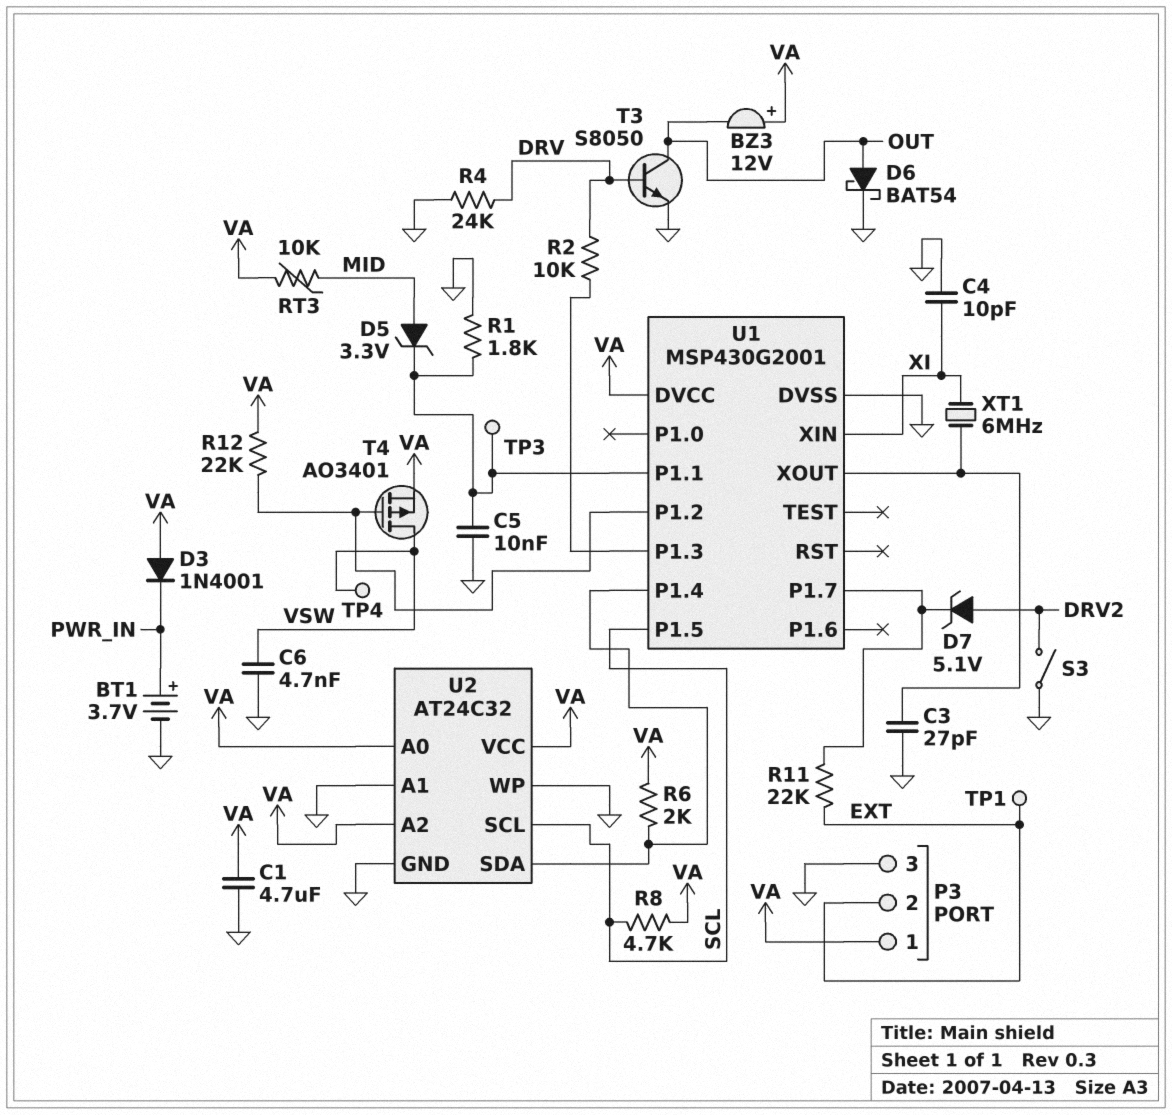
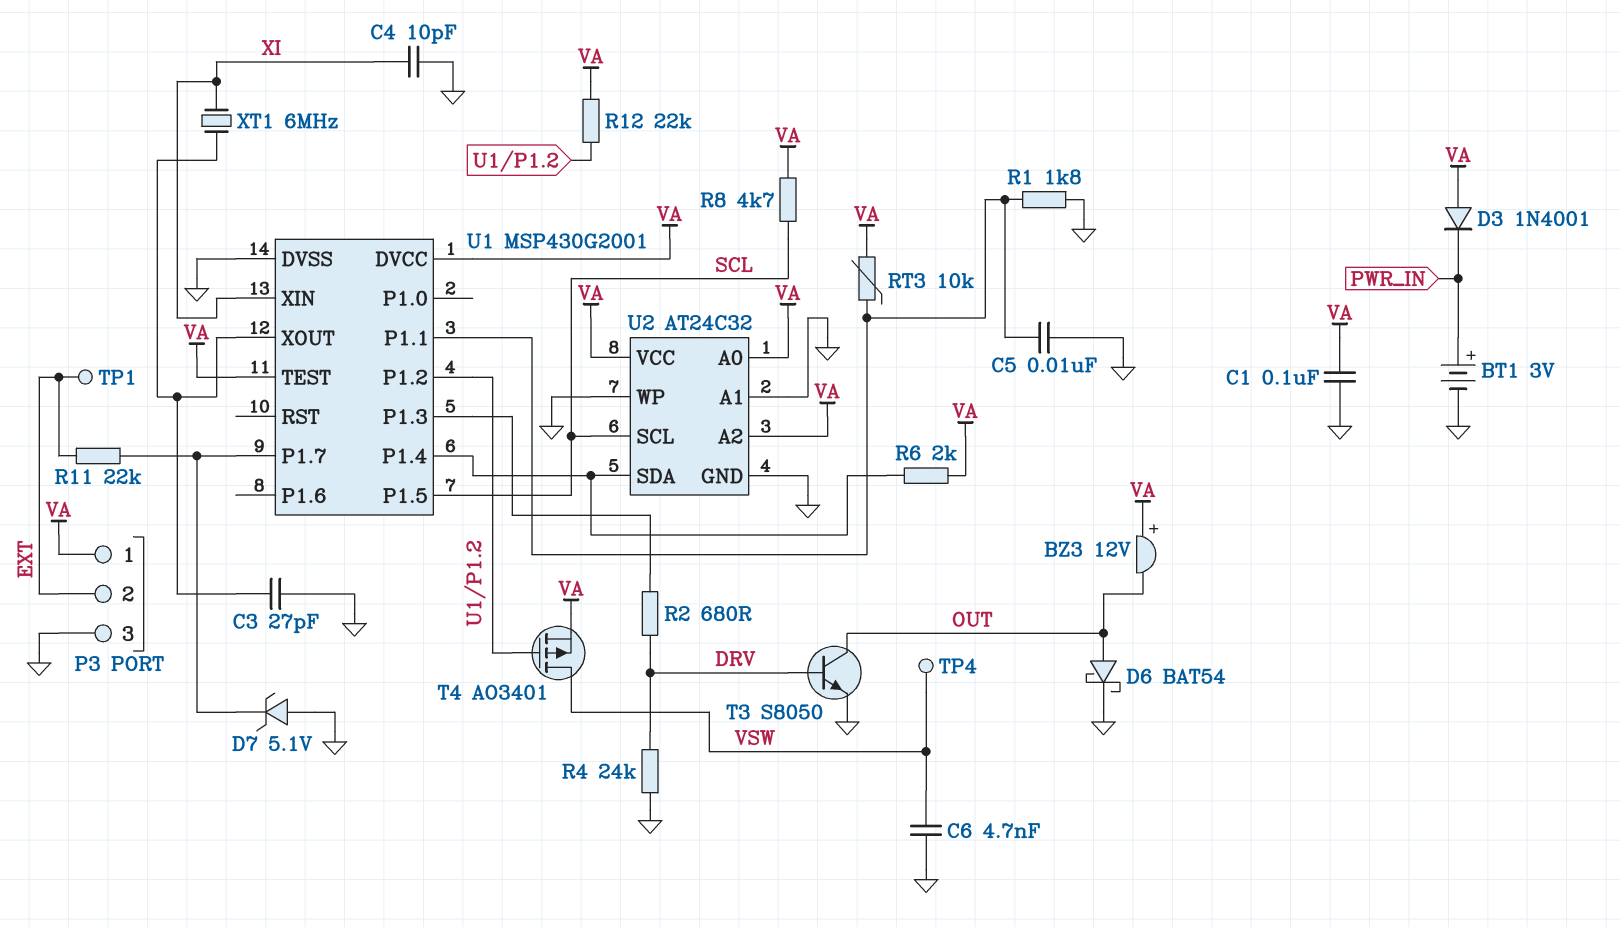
BT1: 3.7V (plus PWR_IN, minus GND) -> 3V (plus PWR_IN, minus GND)
C1: 4.7uF (GND, VA) -> 100nF (GND, VA)
D5: zener 3.3V (A MID, K U1/P1.1) -> none
D7: zener 5.1V (A DRV2, K U1/P1.7) -> zener 5.1V (A GND, K U1/P1.7)
R2: 10k (DRV, U1/P1.3) -> 680 (DRV, U1/P1.3)
RT3: 10k (MID, VA) -> 10k (U1/P1.1, VA)
S3: switch (DRV2, GND) -> none
TP3: test point (U1/P1.1) -> none
U1 pin TEST: none -> VA

